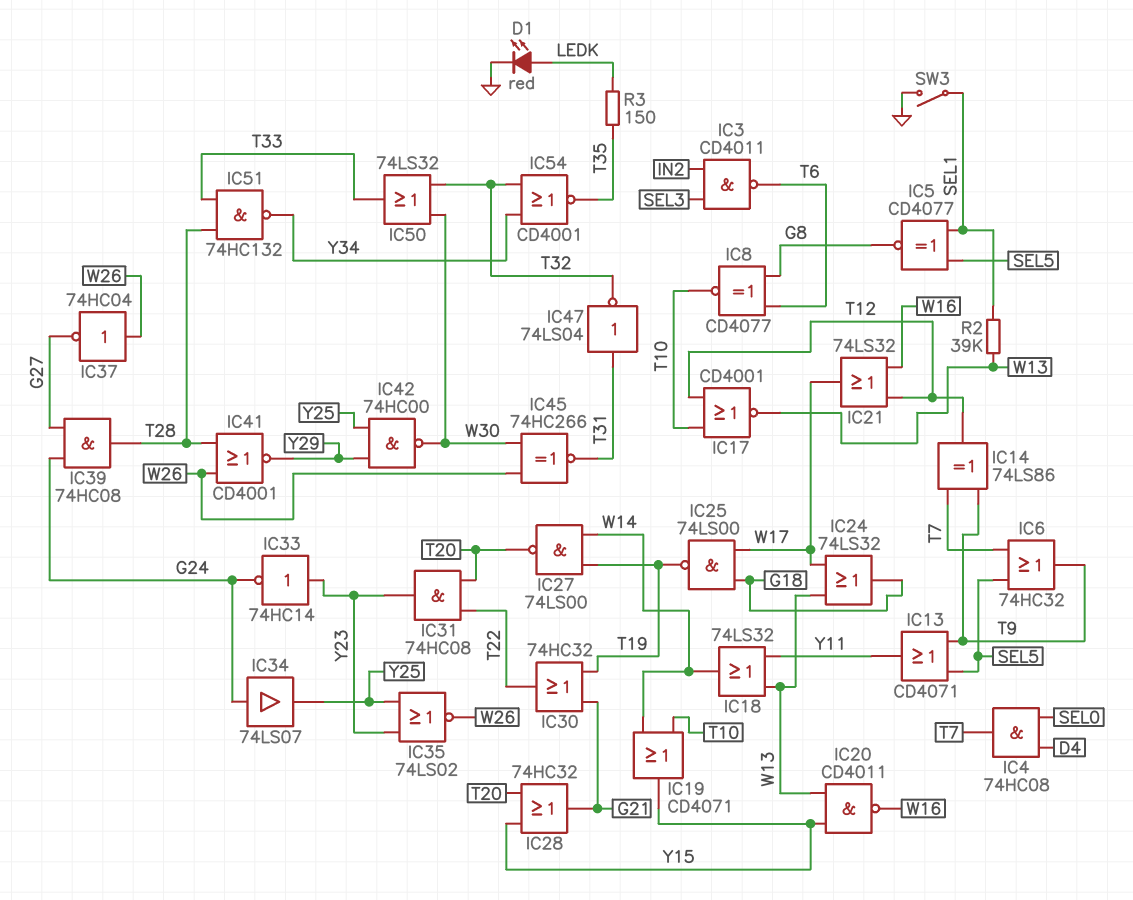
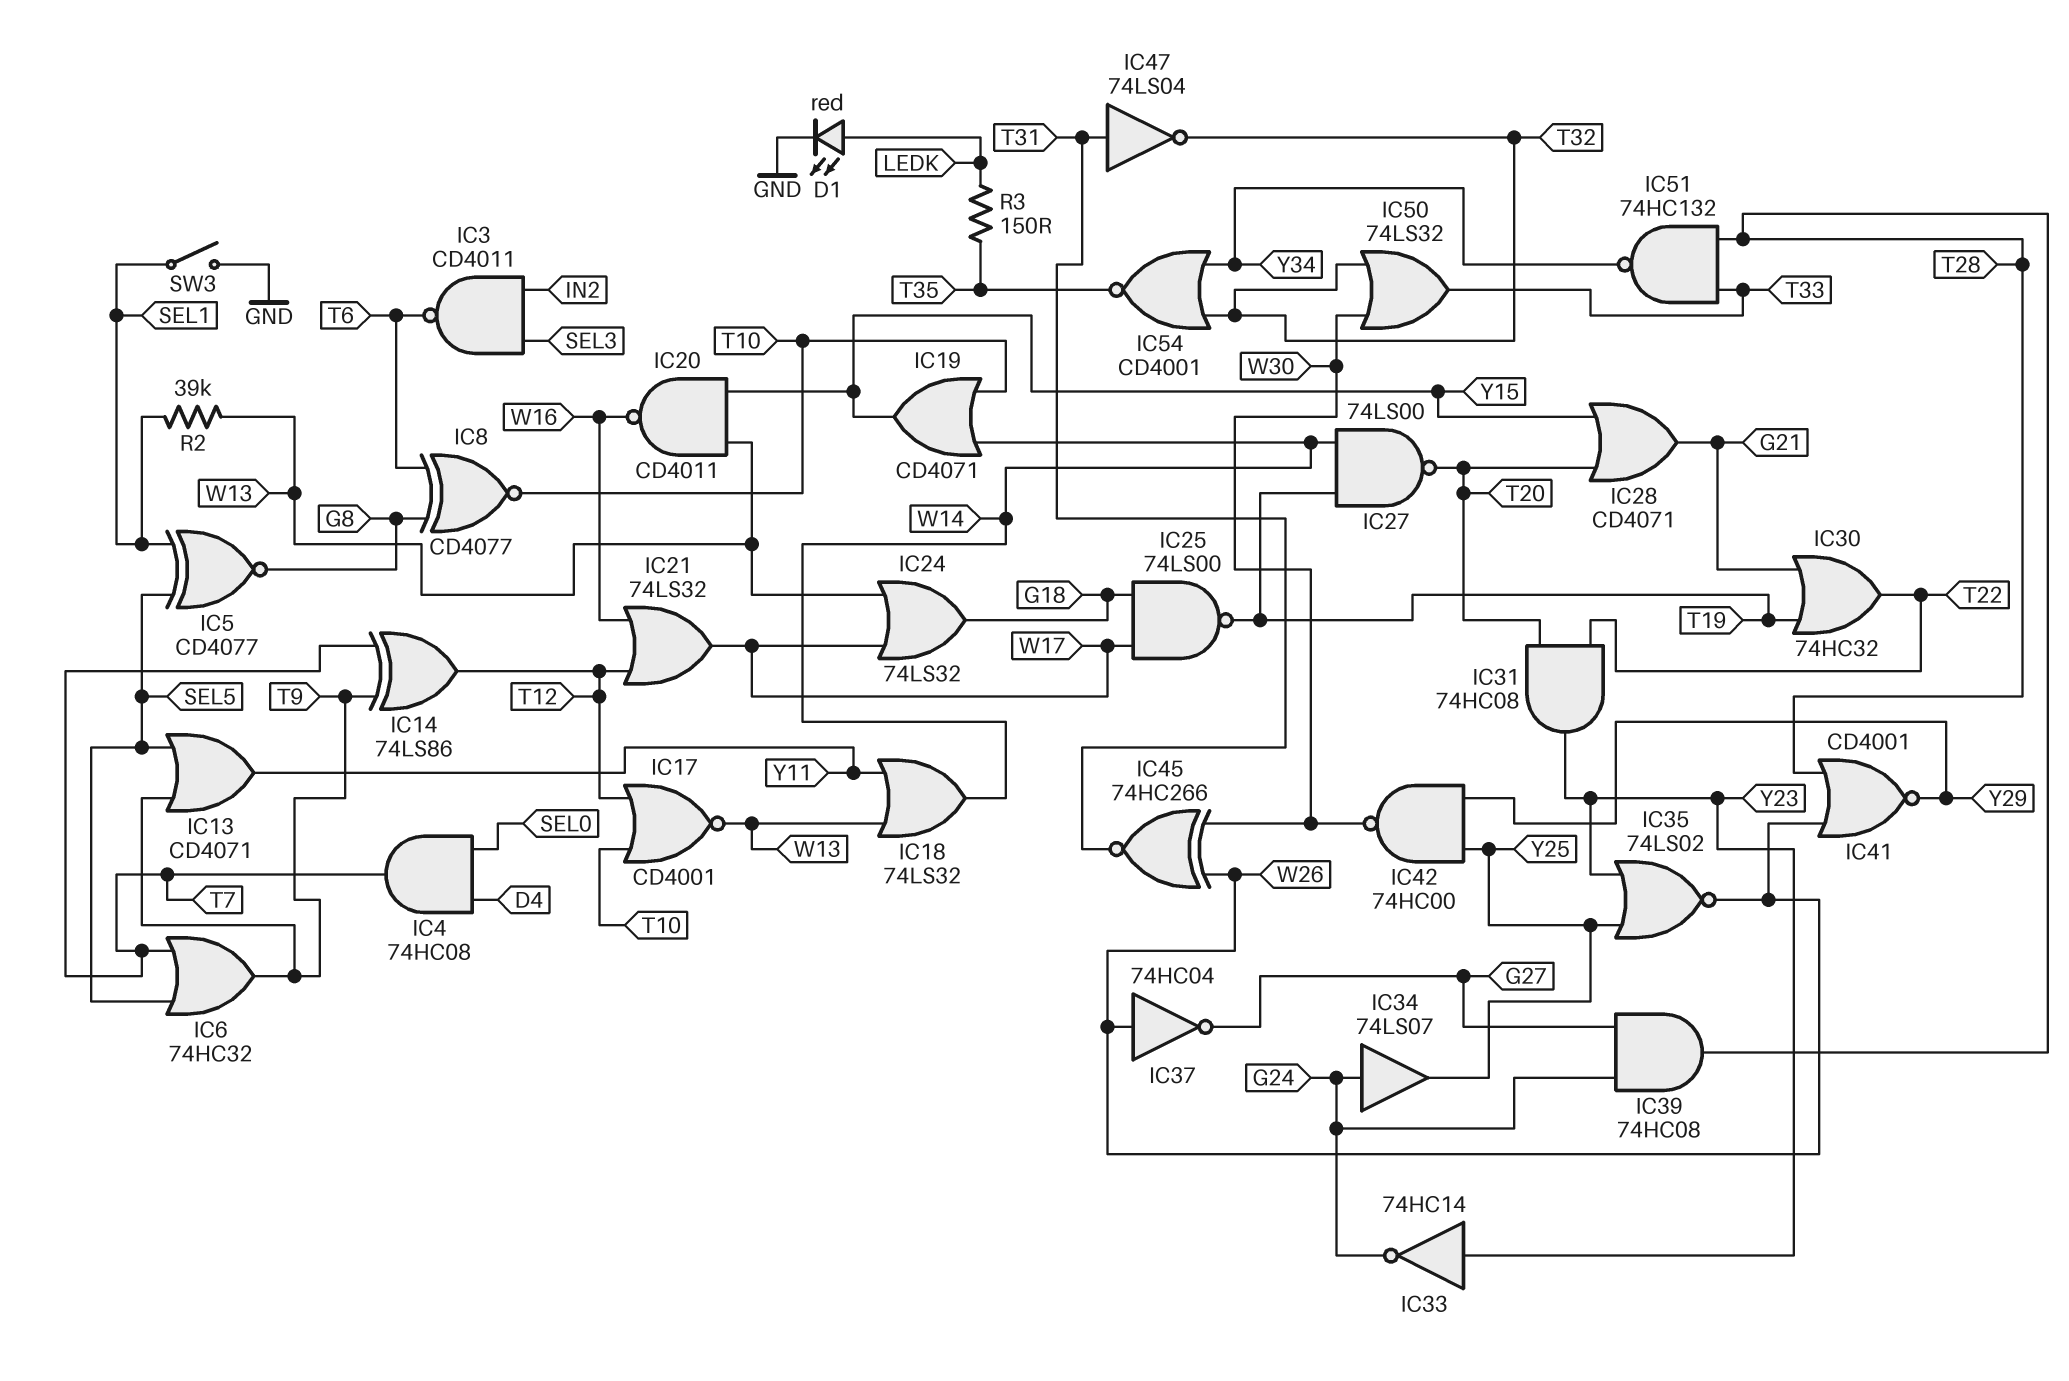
IC28: OR 74HC32 (in T20, in Y15, out G21) -> OR CD4071 (in T20, in Y15, out G21)

